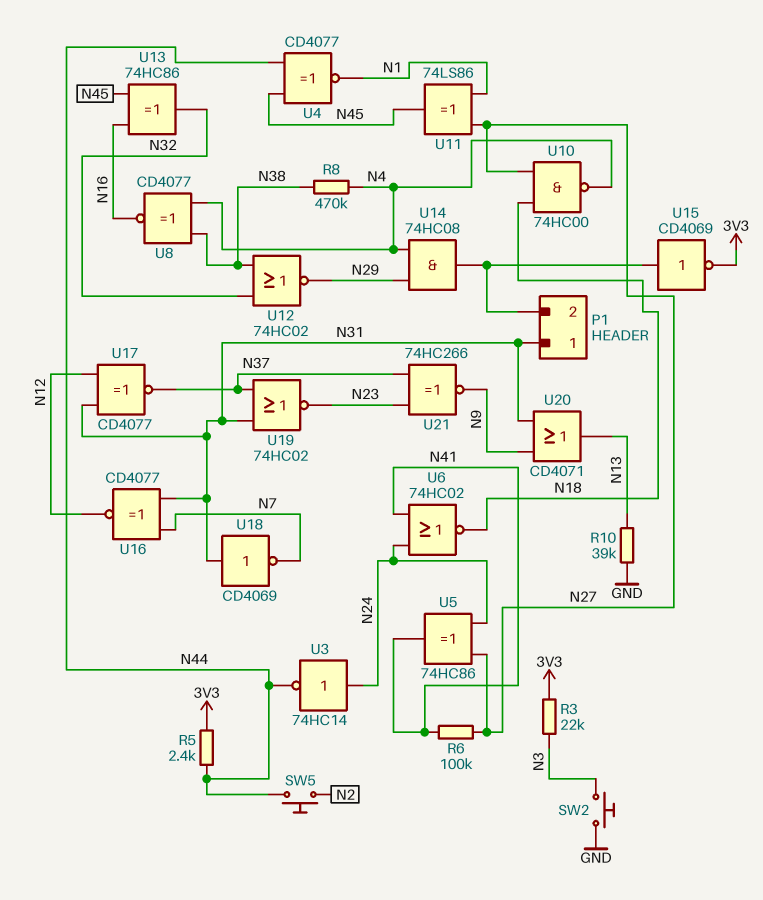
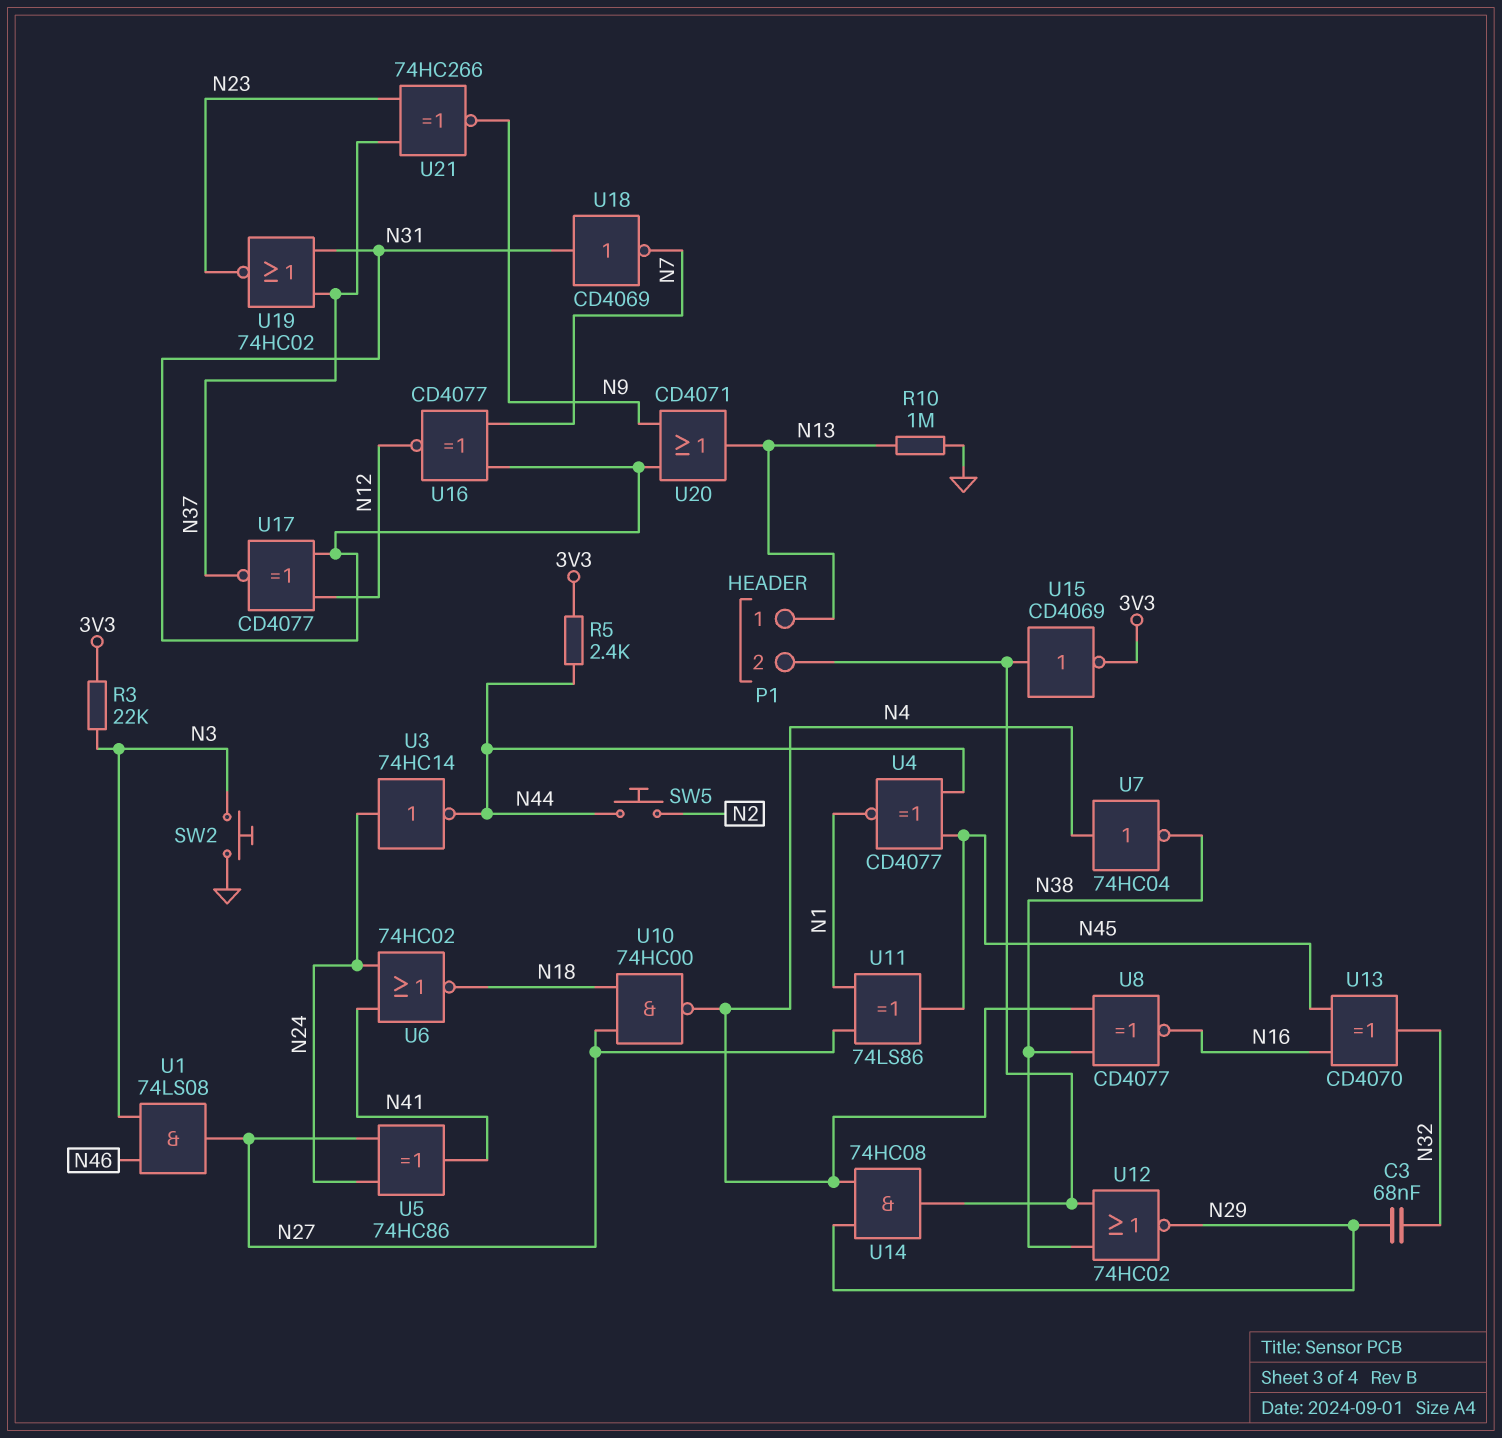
C3: none -> 68nF (N29, N32)
P1 pin 1: N31 -> N13
R6: 100k (N27, N41) -> none
R8: 470k (N4, N38) -> none
R10: 39k (GND, N13) -> 1M (GND, N13)
U1: none -> AND 74LS08 (in N3, in N46, out N27)
U7: none -> NOT 74HC04 (in N4, out N38)
U12: NOR 74HC02 (in N32, in N38, out N29) -> NOR 74HC02 (in N38, in P1/2, out N29)
U13: XOR 74HC86 (in N16, in N45, out N32) -> XOR CD4070 (in N16, in N45, out N32)

